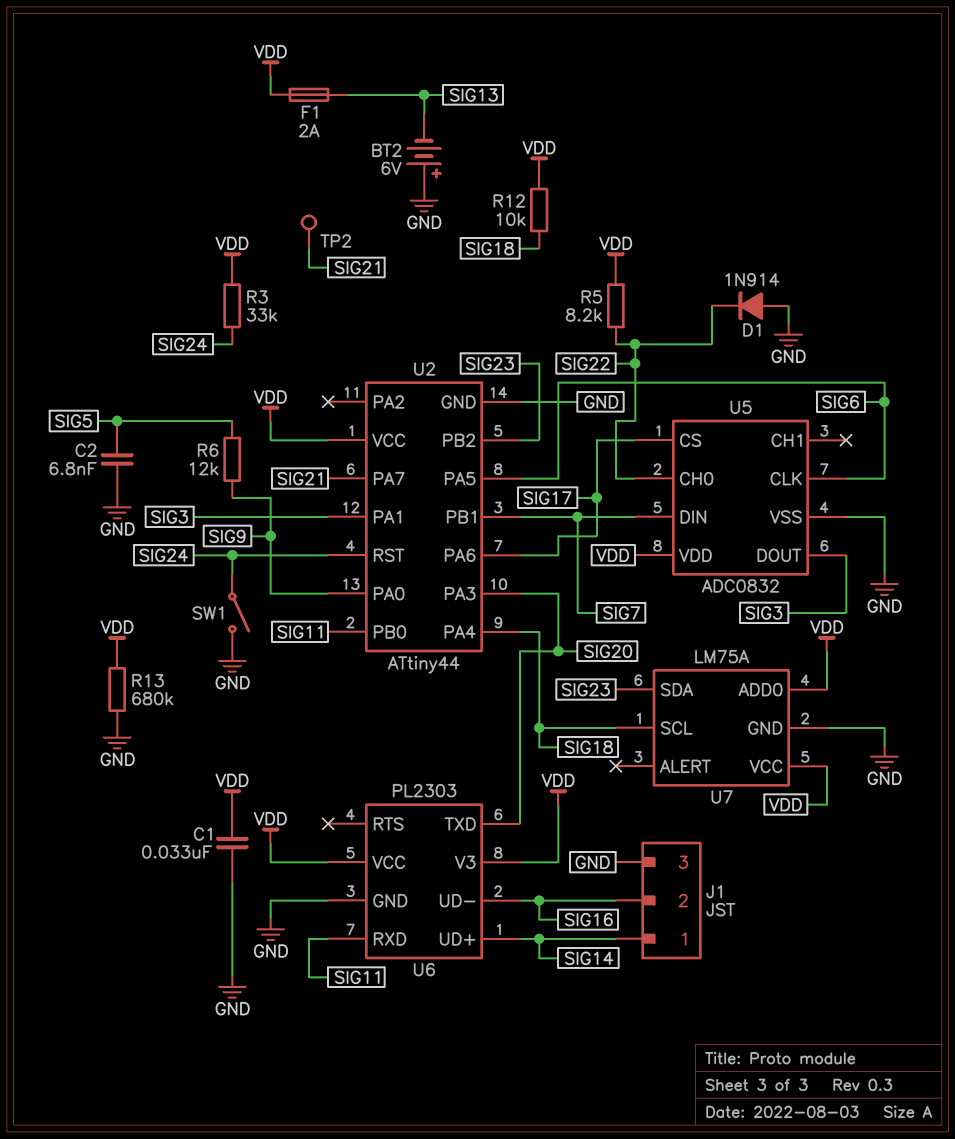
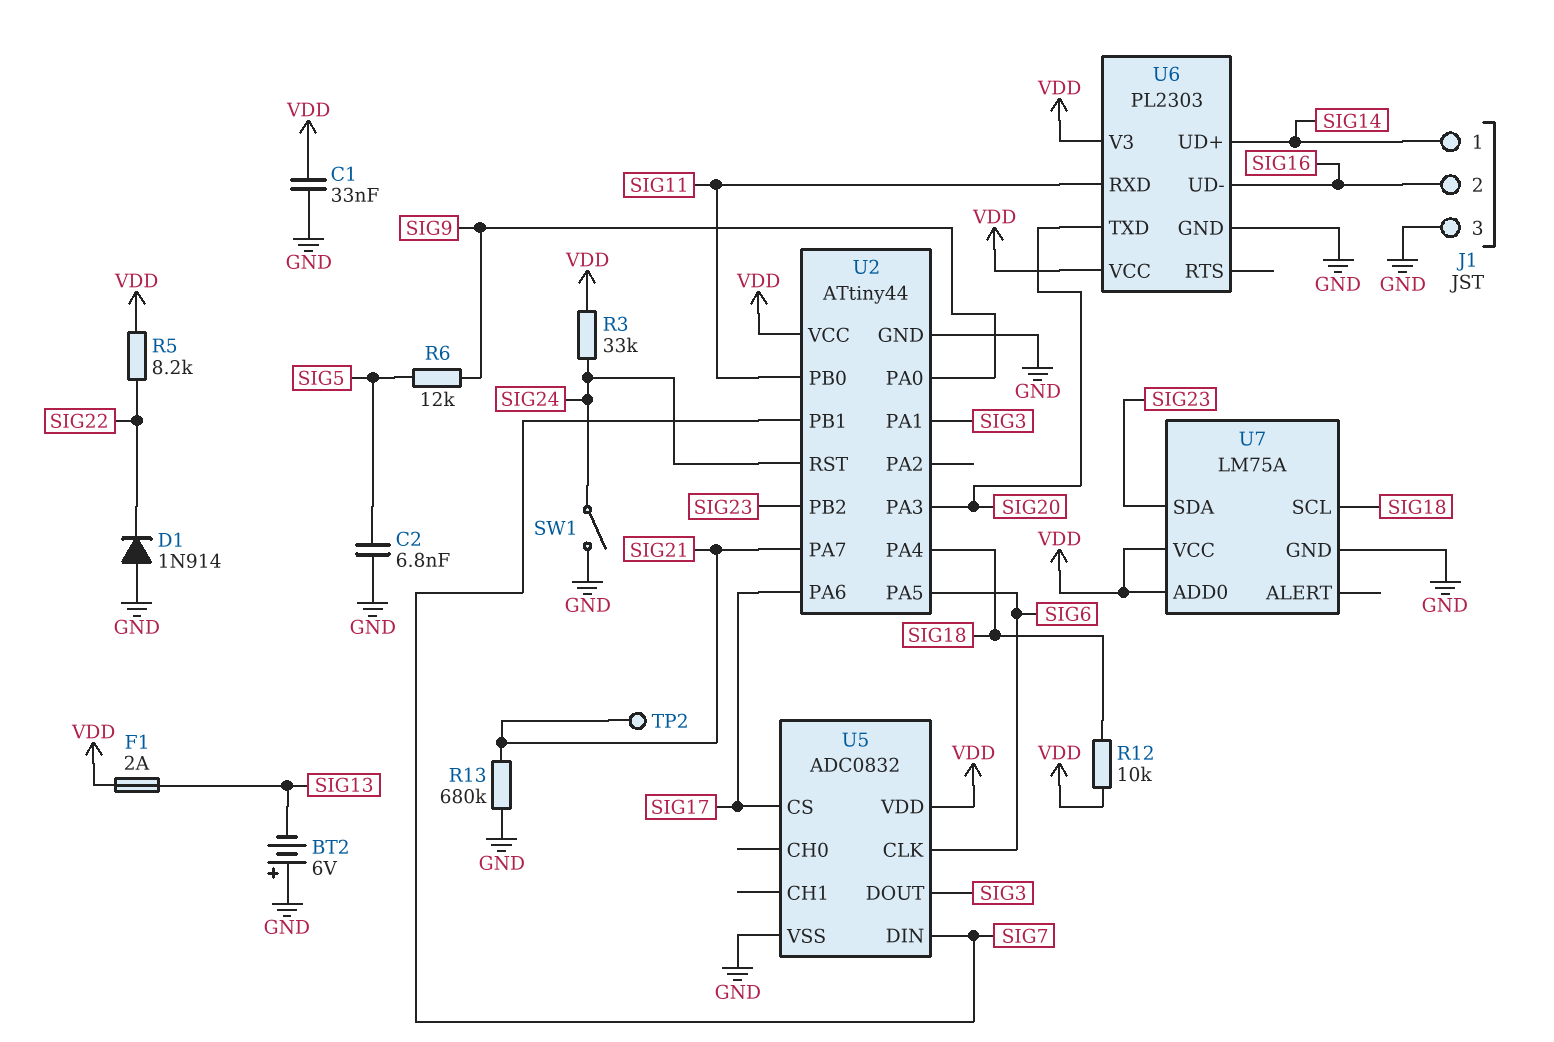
R13: 680k (GND, VDD) -> 680k (GND, SIG21)
U5 pin CH0: SIG22 -> none

